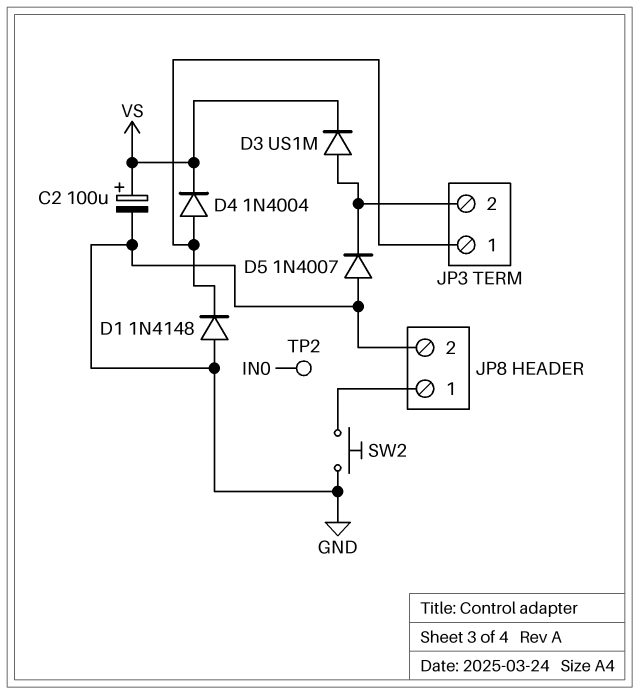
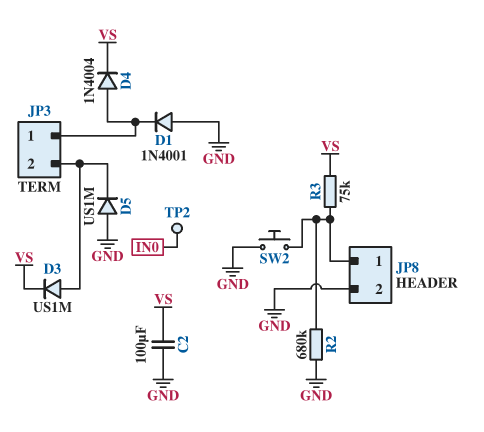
C2: 100uF (plus VS, minus GND) -> 100uF (GND, VS)
D1: diode 1N4148 (A GND, K JP3/1) -> diode 1N4001 (A GND, K JP3/1)
D5: diode 1N4007 (A GND, K JP3/2) -> diode US1M (A GND, K JP3/2)
R2: none -> 680k (GND, JP8/1)
R3: none -> 75k (JP8/1, VS)

